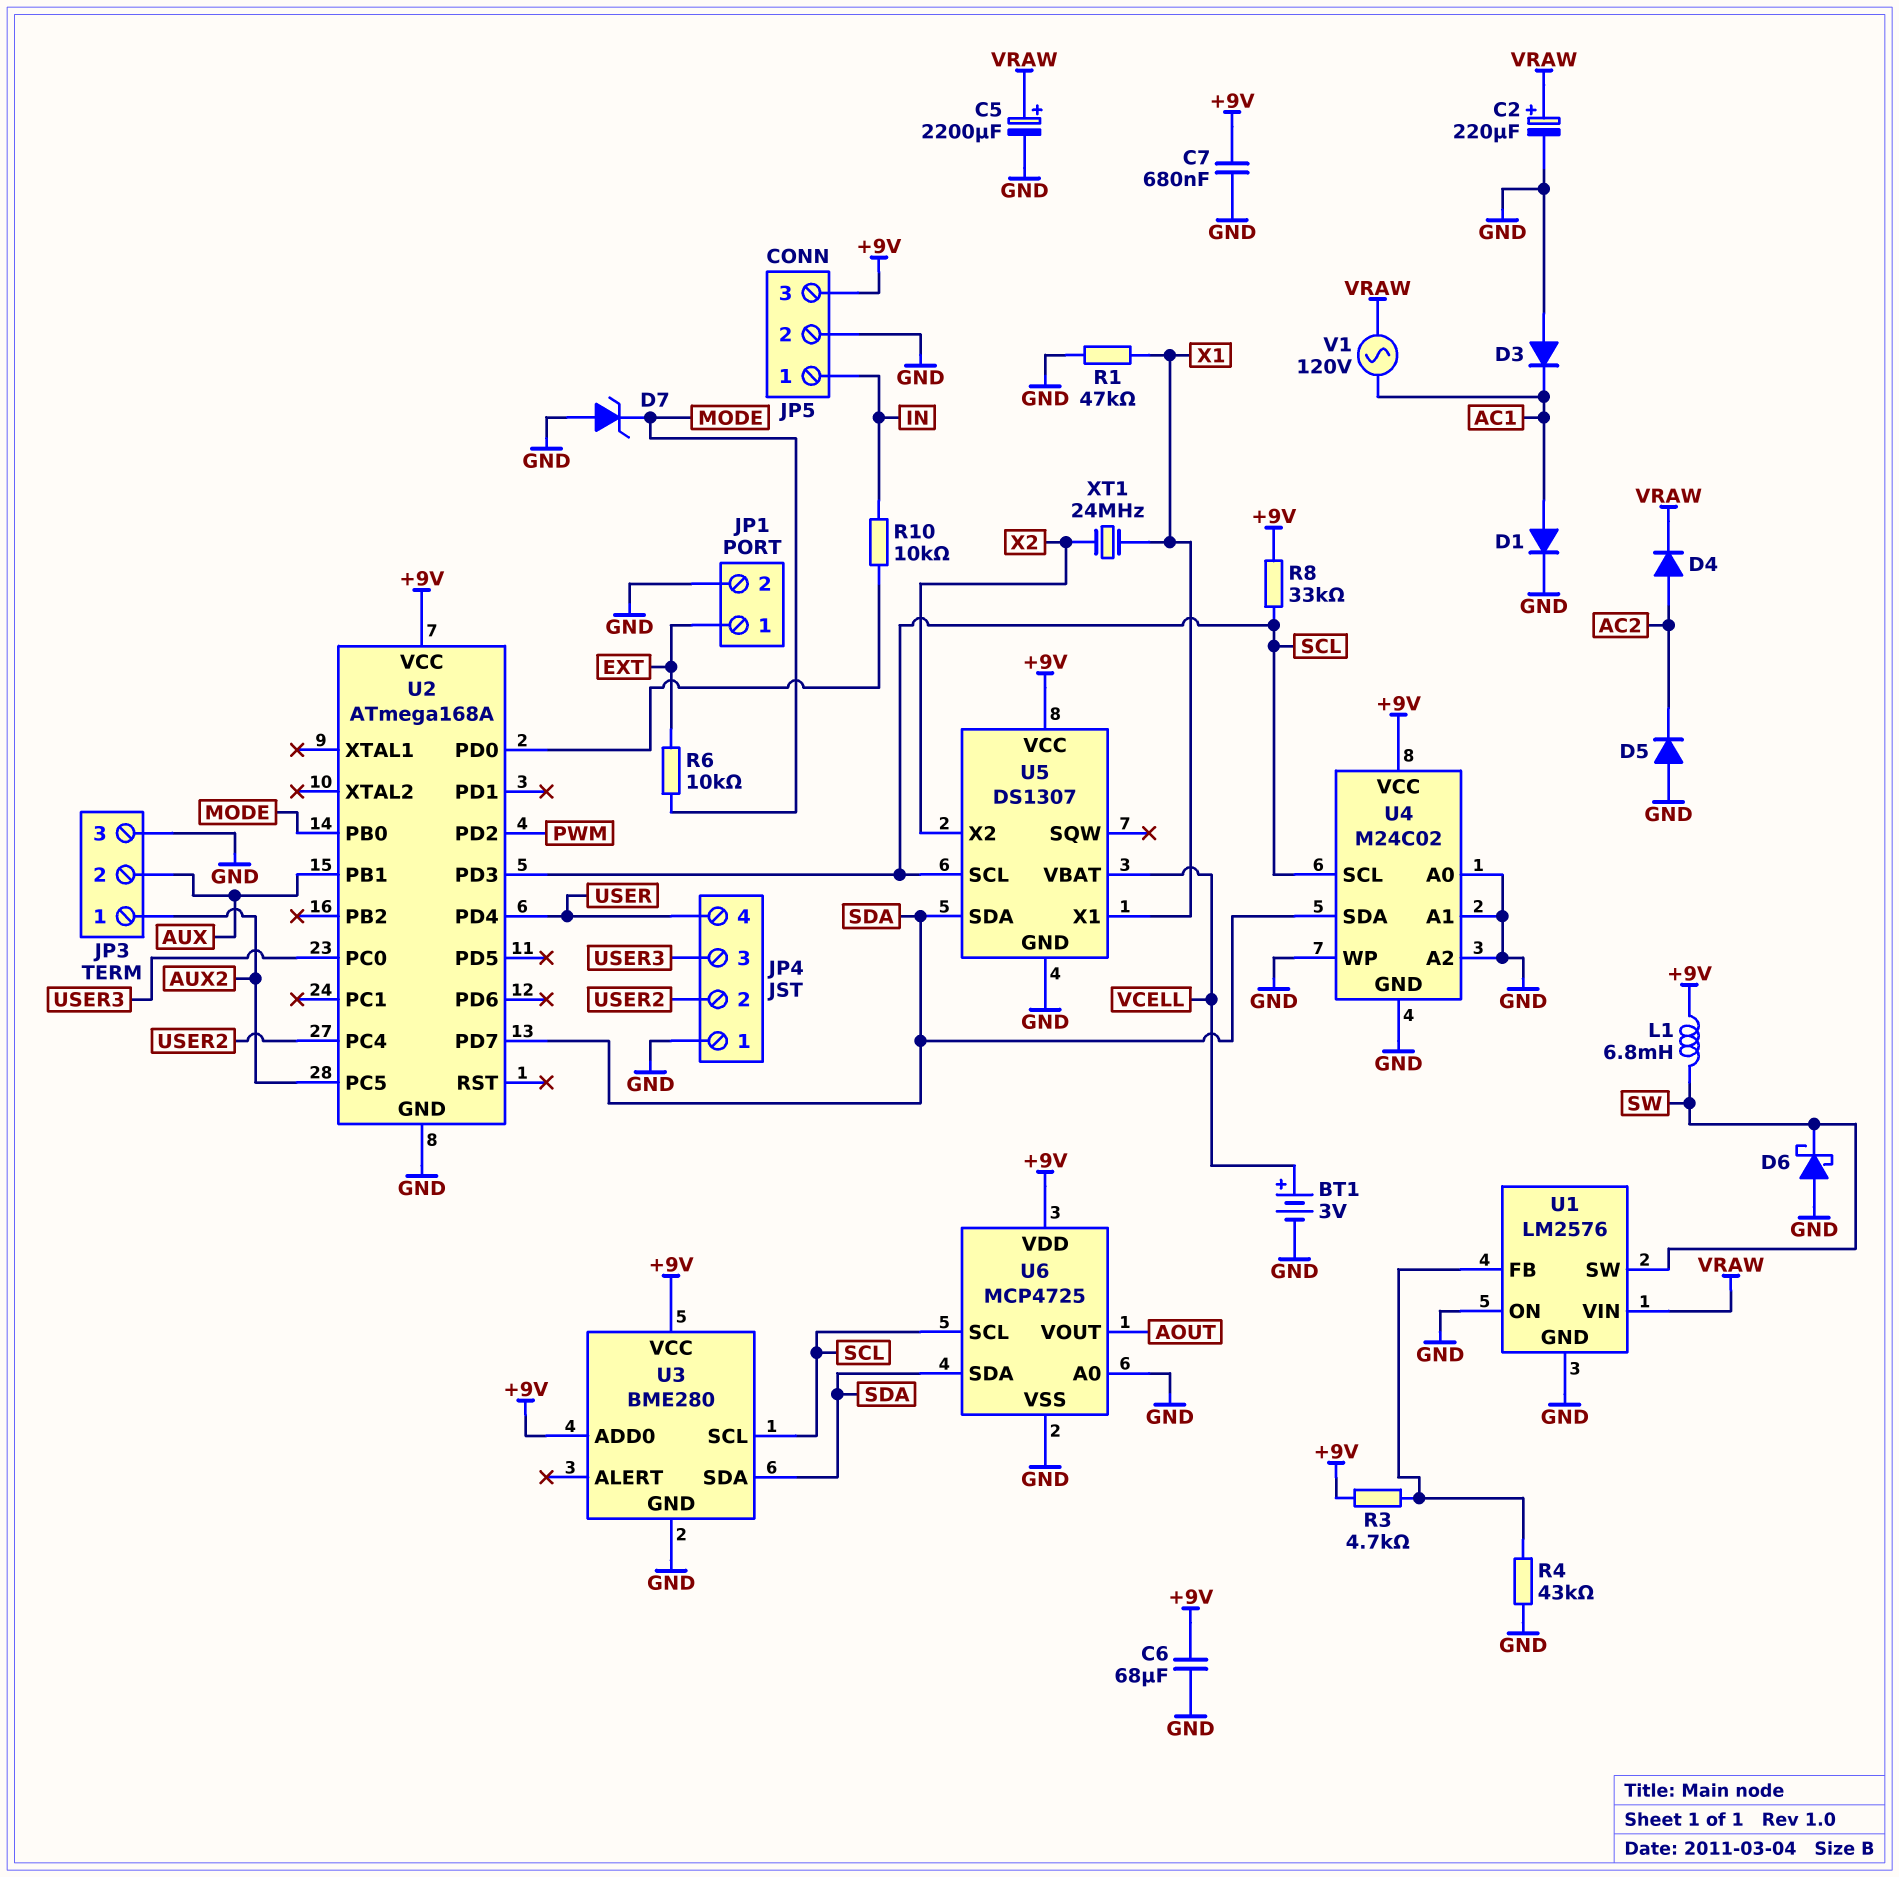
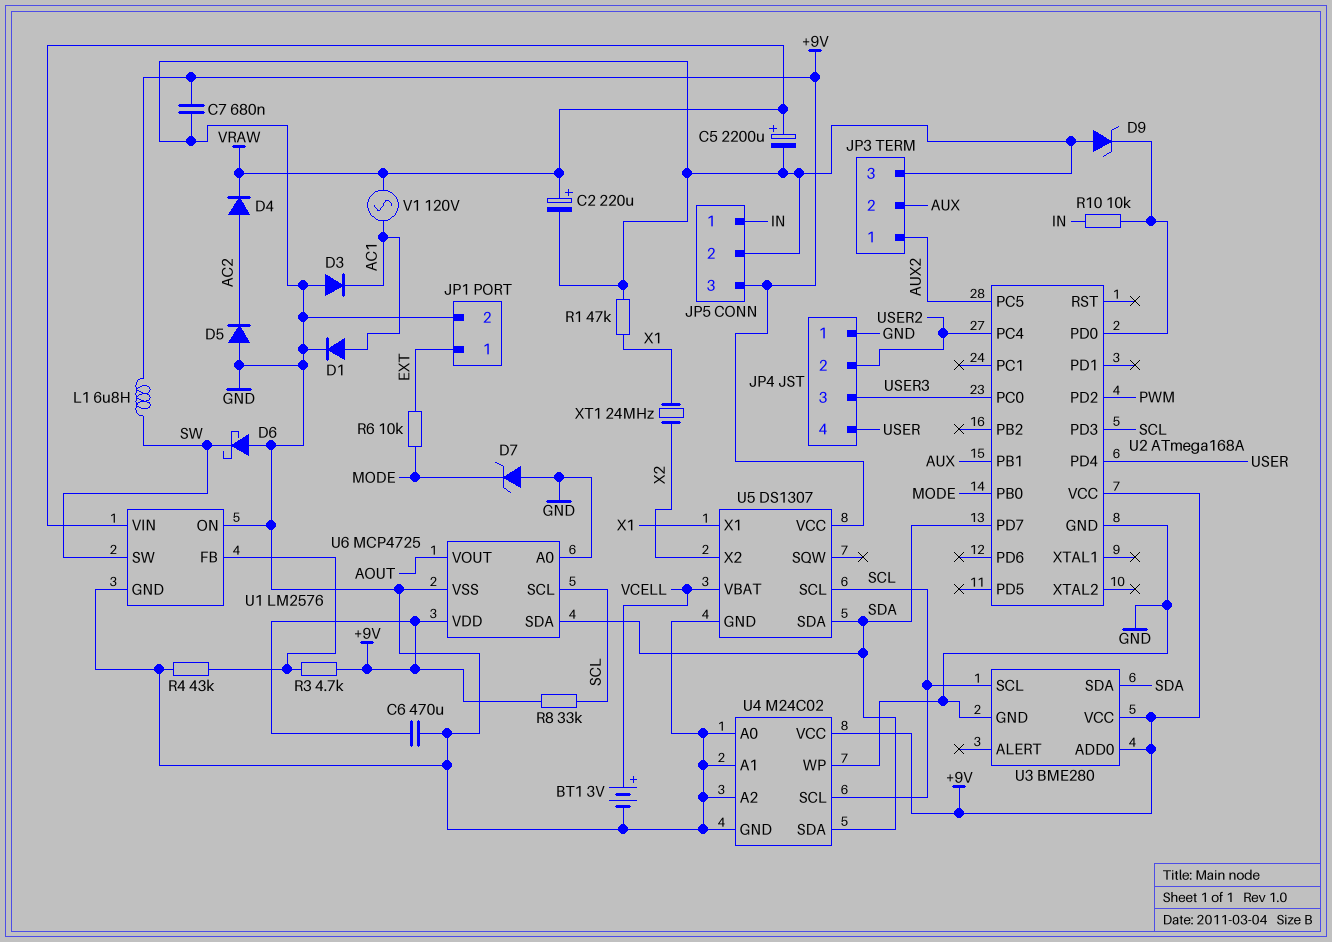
C6: 68uF (+9V, GND) -> 470uF (+9V, GND)
D9: none -> zener (A GND, K U2/PD0)
L1: 6.8mH (+9V, SW) -> 6.8uH (+9V, SW)

